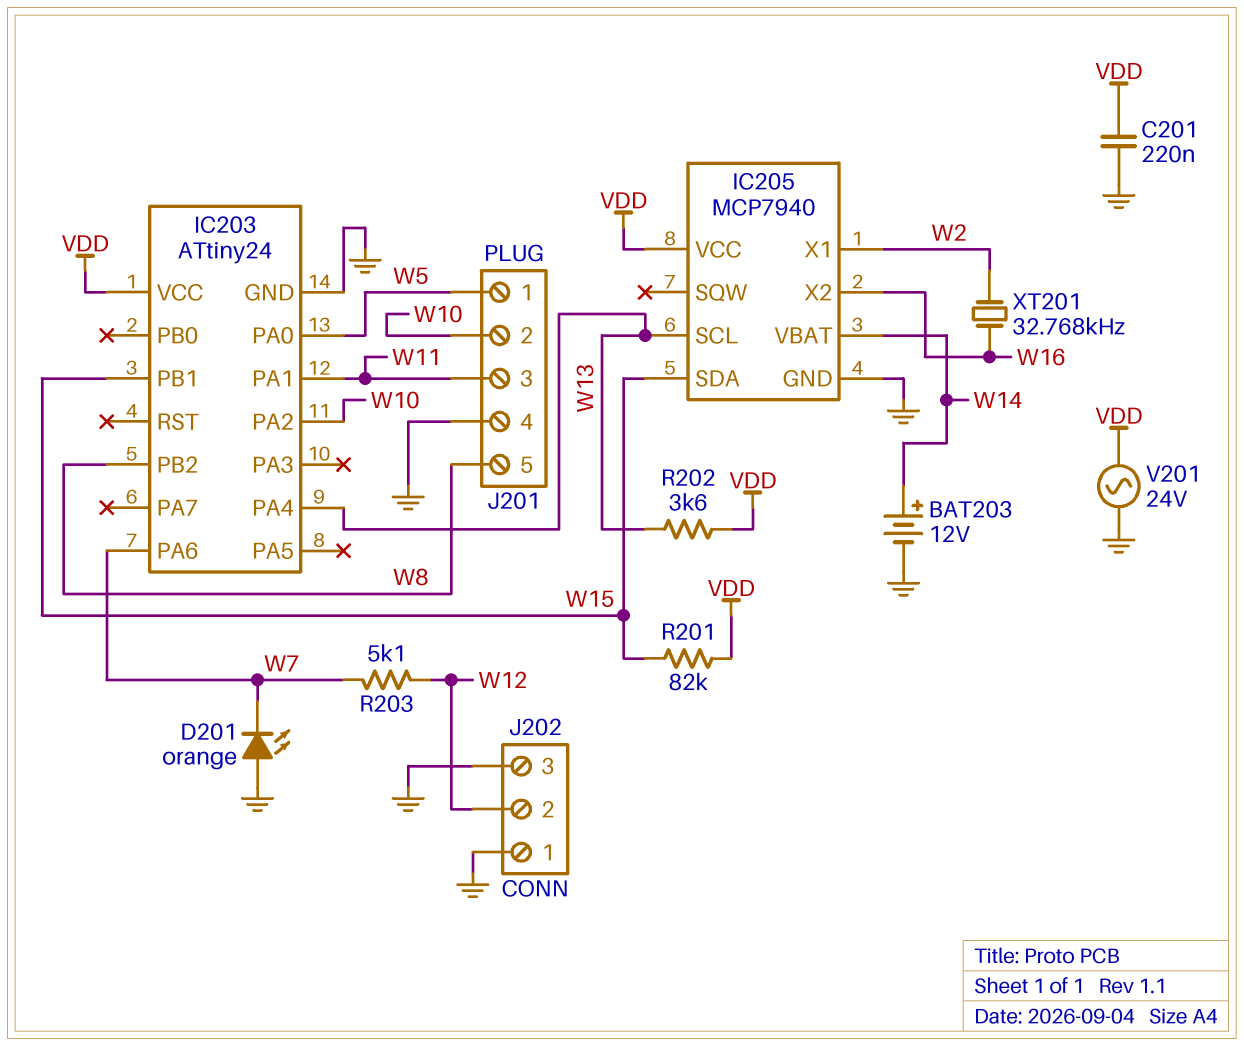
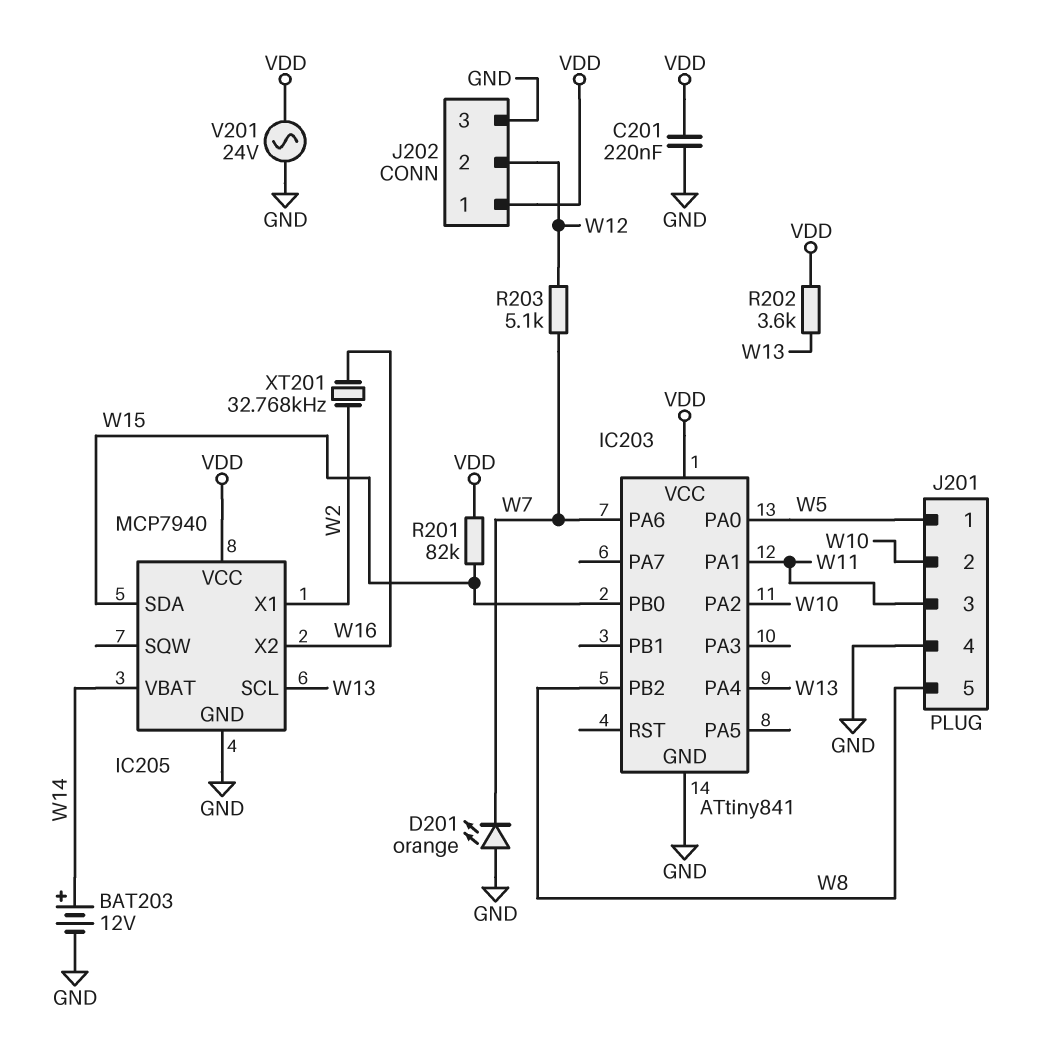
IC203: ATtiny24 -> ATtiny841
IC203 pin PB0: none -> W15
IC203 pin PB1: W15 -> none
J202 pin 1: GND -> VDD

